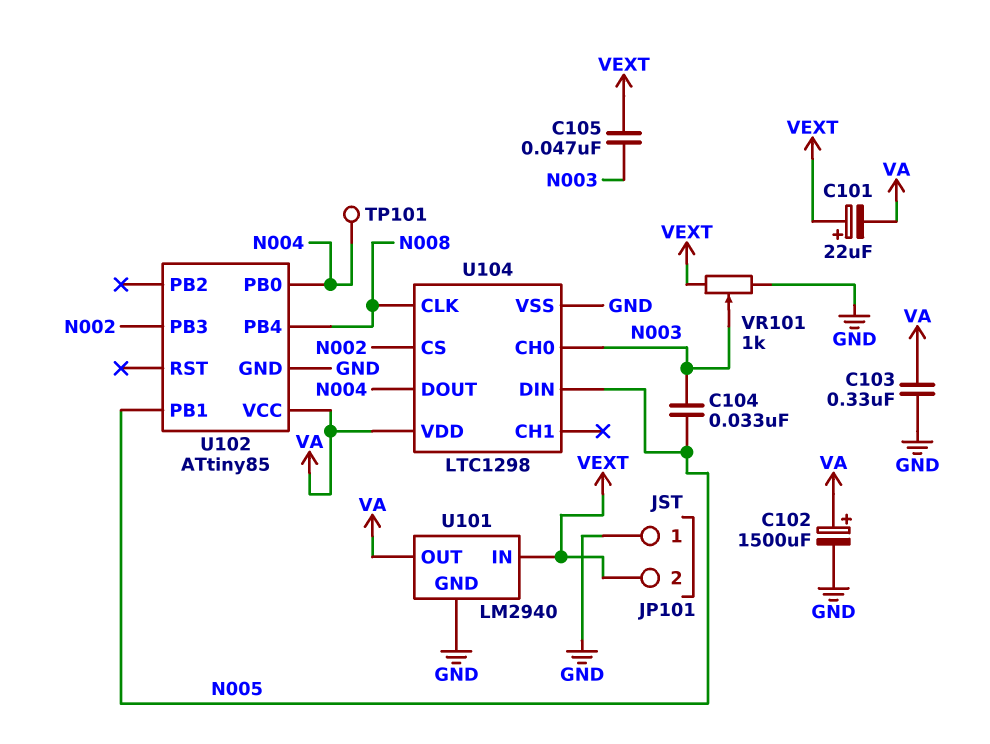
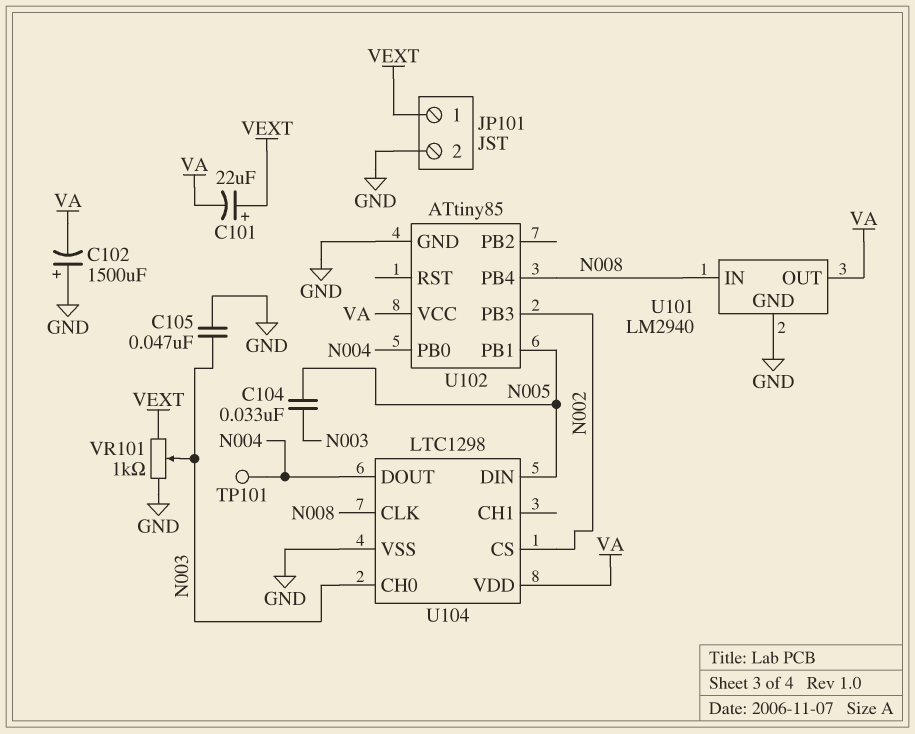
C102: 1500uF (plus VA, minus GND) -> 1500uF (plus GND, minus VA)
C103: 330nF (GND, VA) -> none
C105: 47nF (N003, VEXT) -> 47nF (GND, N003)
JP101 pin 1: GND -> VEXT
JP101 pin 2: VEXT -> GND
U101 pin IN: VEXT -> N008

